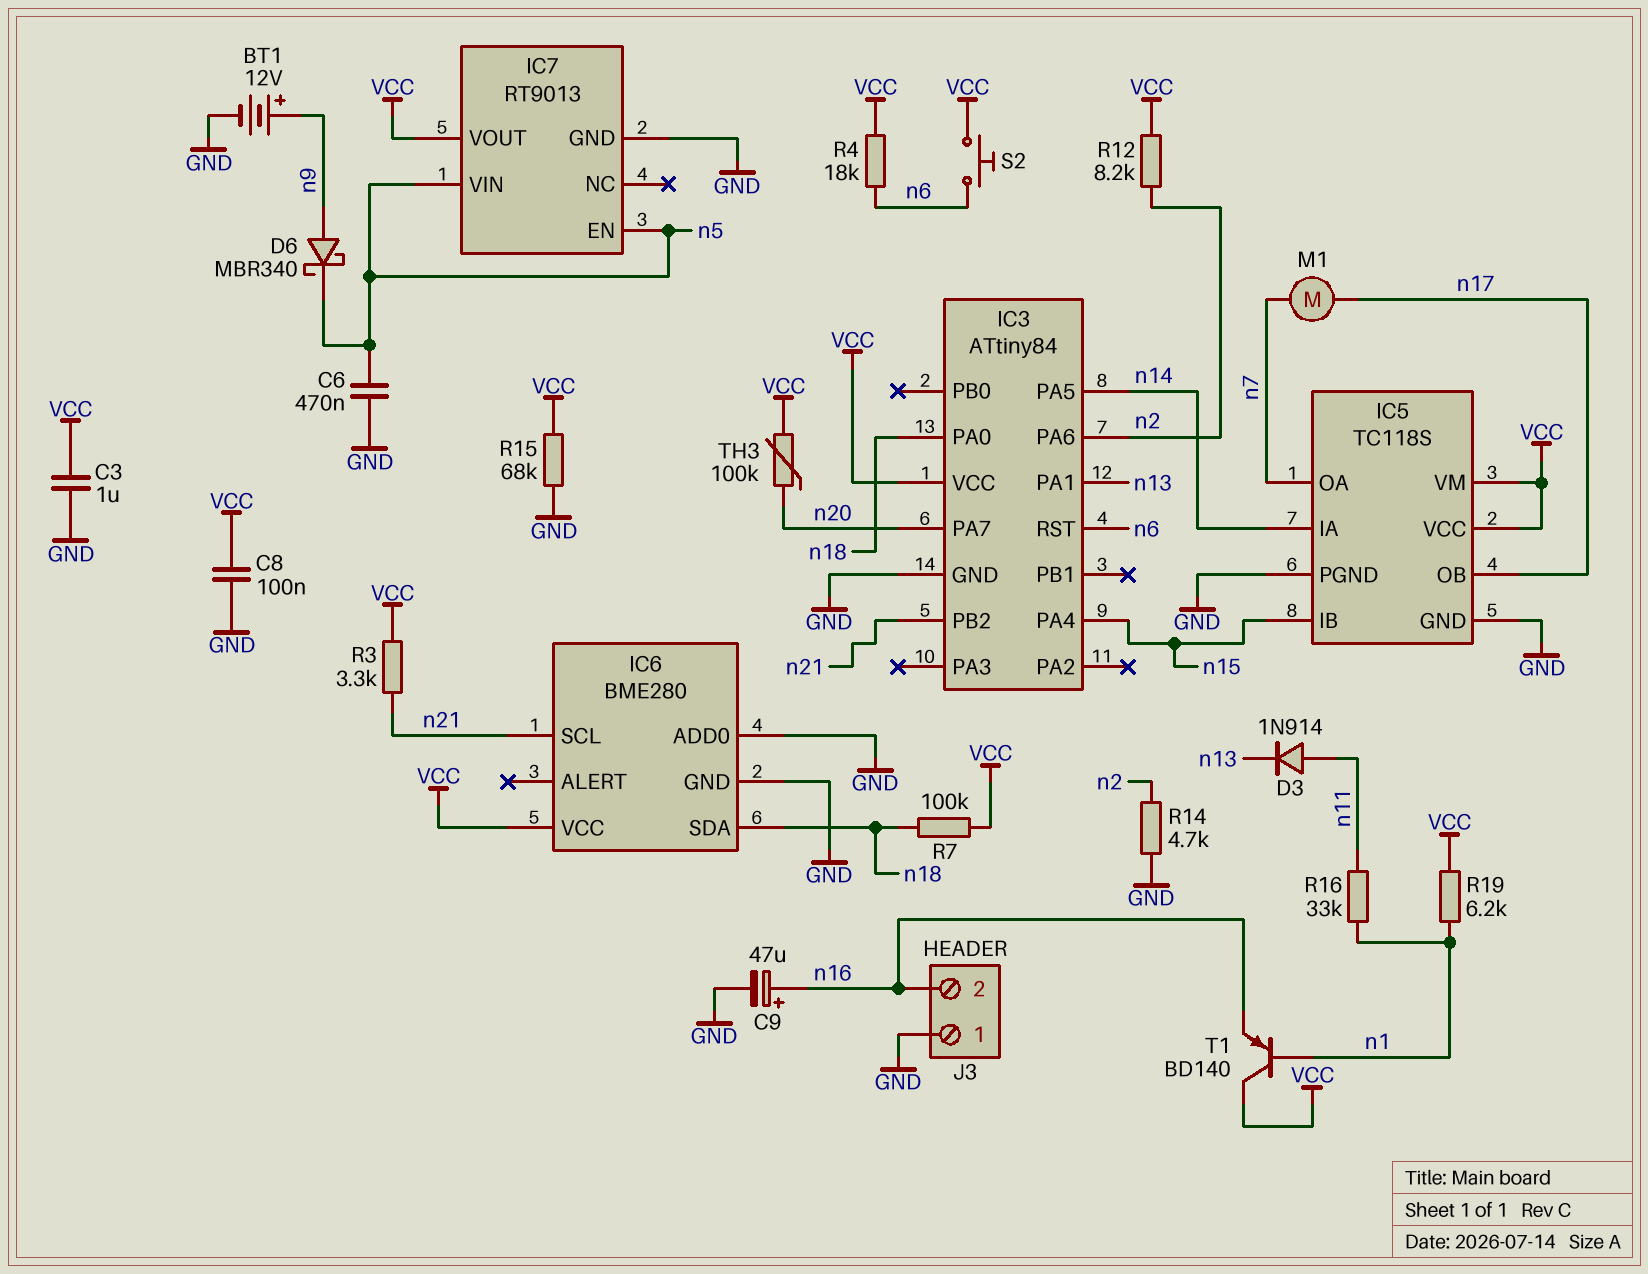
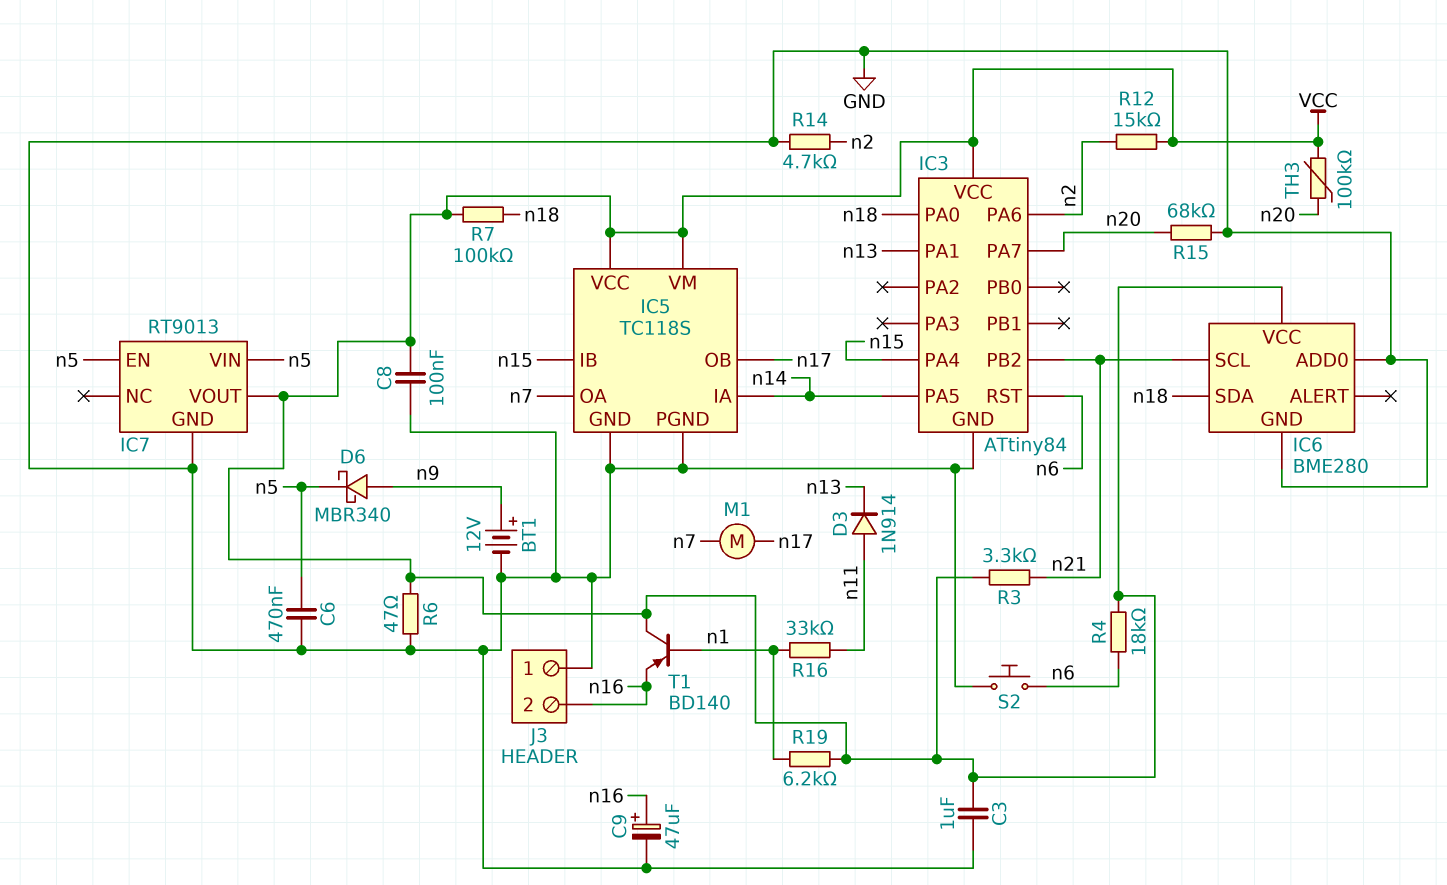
R6: none -> 47 (GND, VCC)
R12: 8.2k (VCC, n2) -> 15k (VCC, n2)
R15: 68k (GND, VCC) -> 68k (GND, n20)
S2: button (VCC, n6) -> button (GND, n6)

